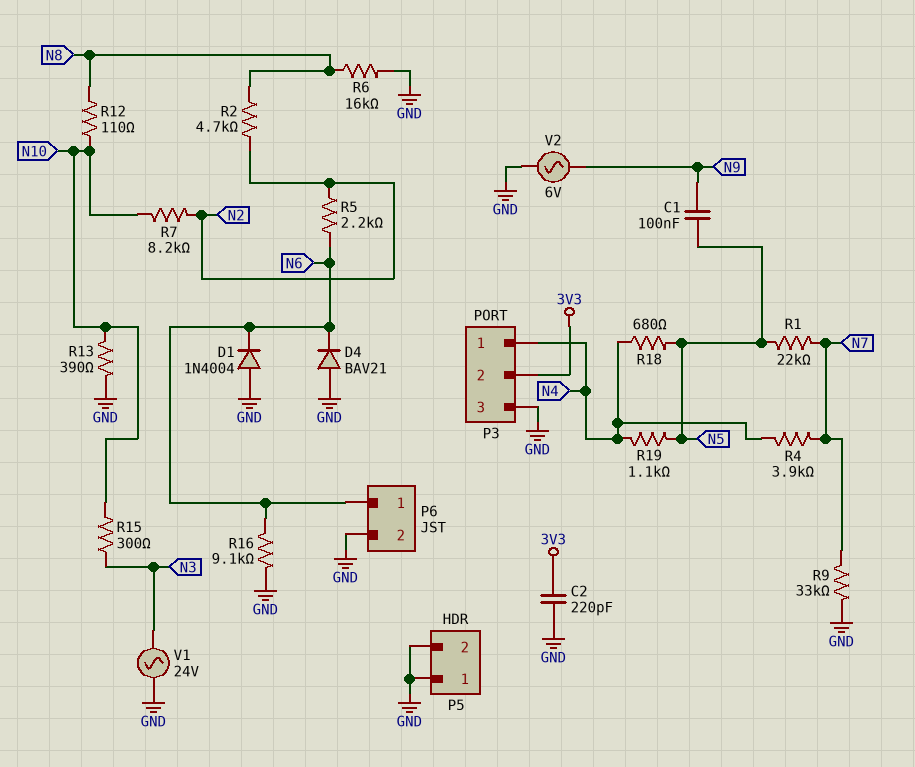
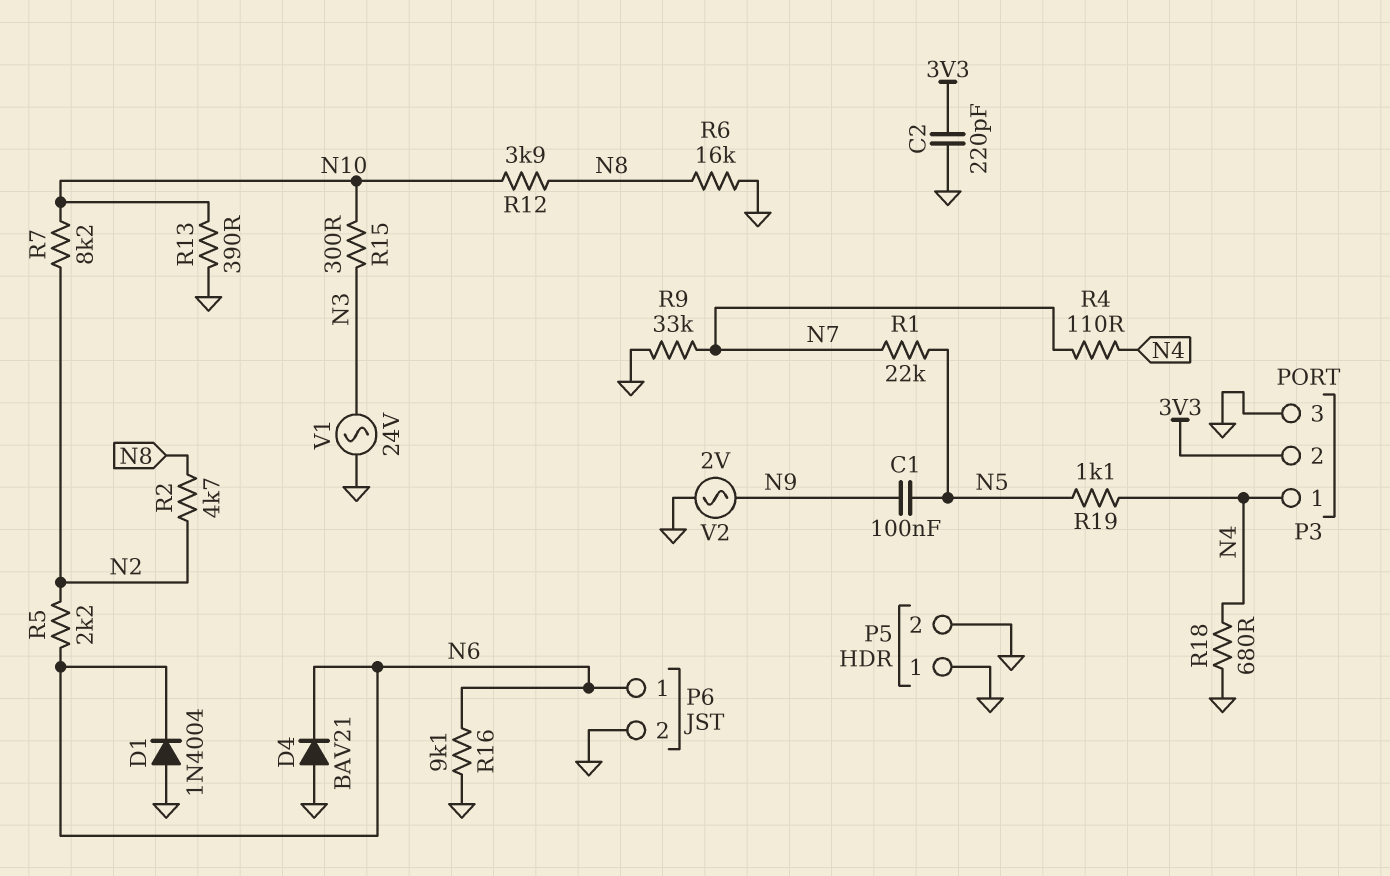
R4: 3.9k (N4, N7) -> 110 (N4, N7)
R12: 110 (N8, N10) -> 3.9k (N8, N10)
R18: 680 (N4, N5) -> 680 (GND, N4)
V2: AC 6V (GND, N9) -> AC 2V (GND, N9)

